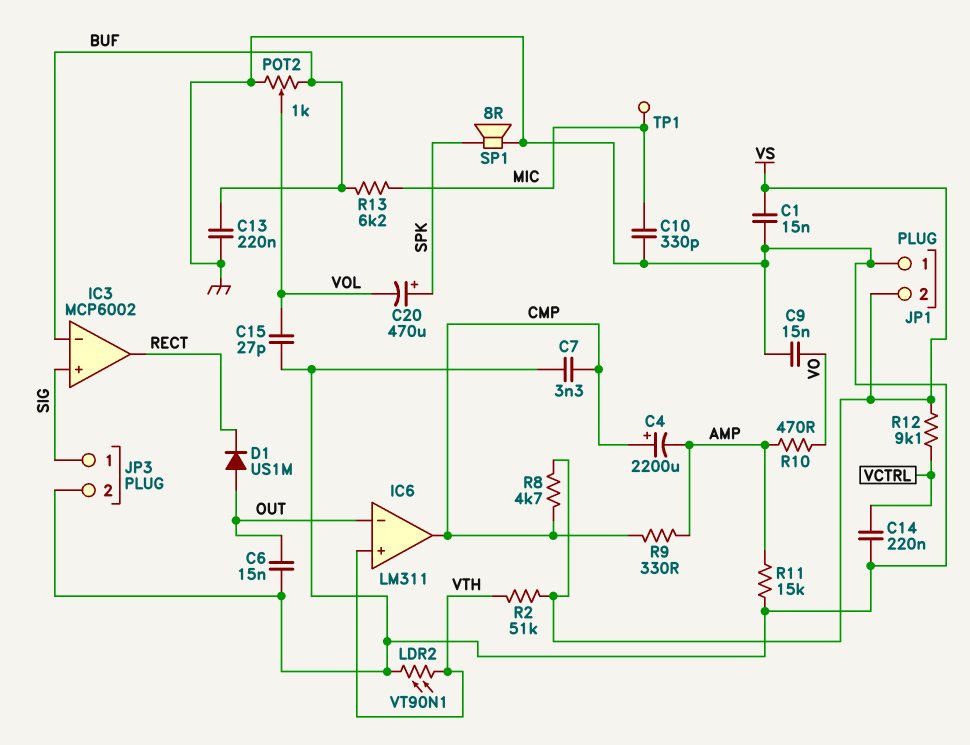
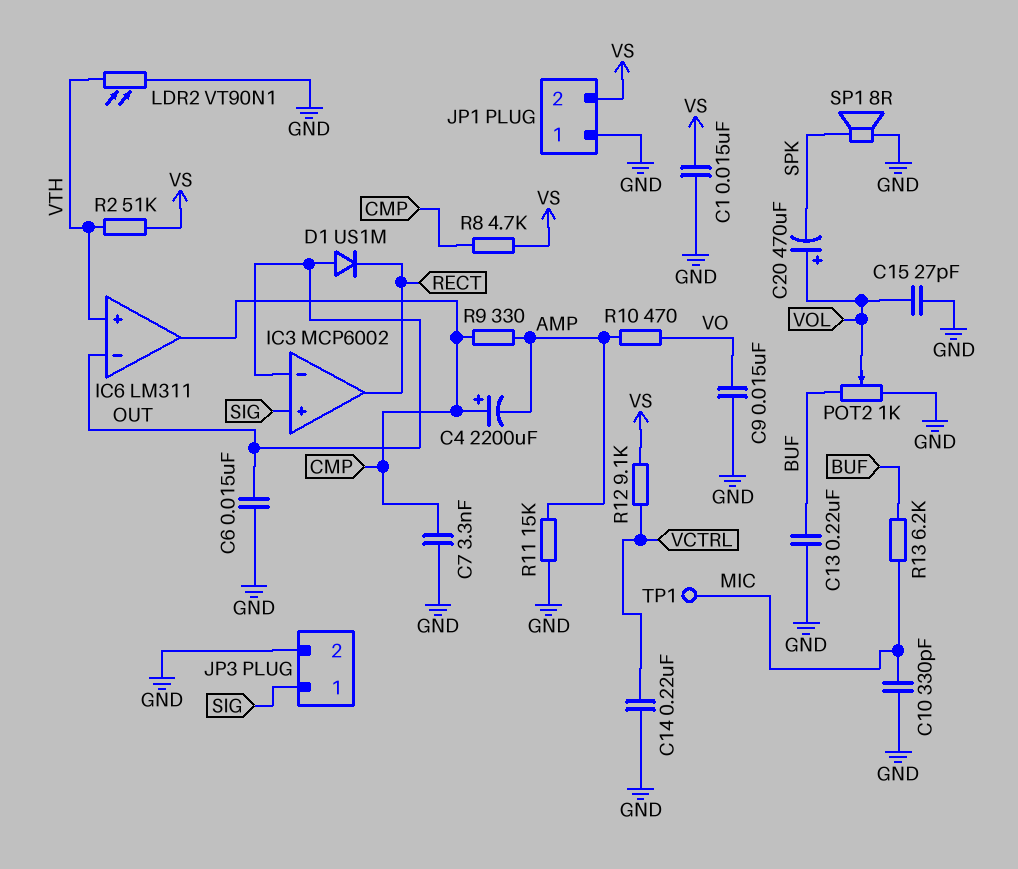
C20: 470uF (plus SPK, minus VOL) -> 470uF (plus VOL, minus SPK)
IC3 pin in-: BUF -> OUT

